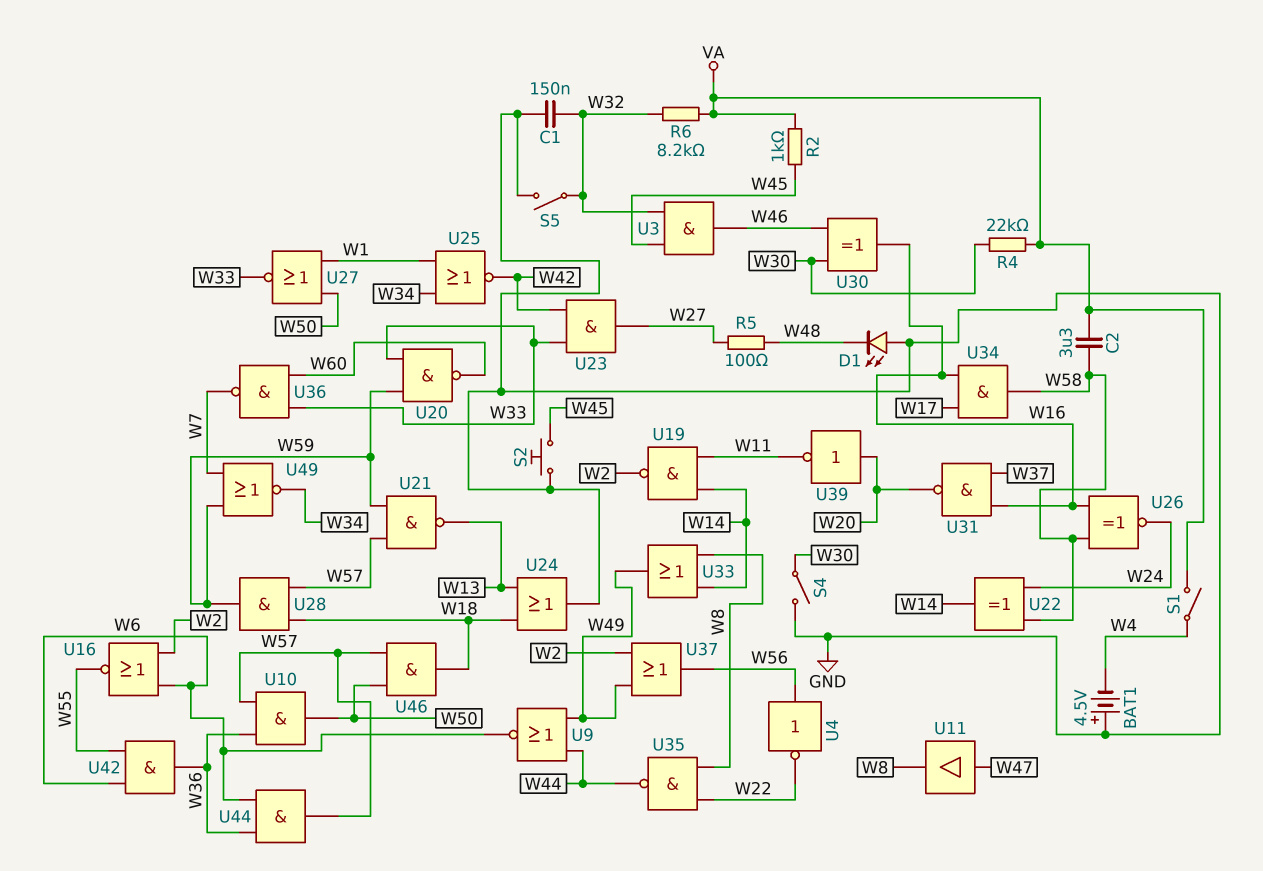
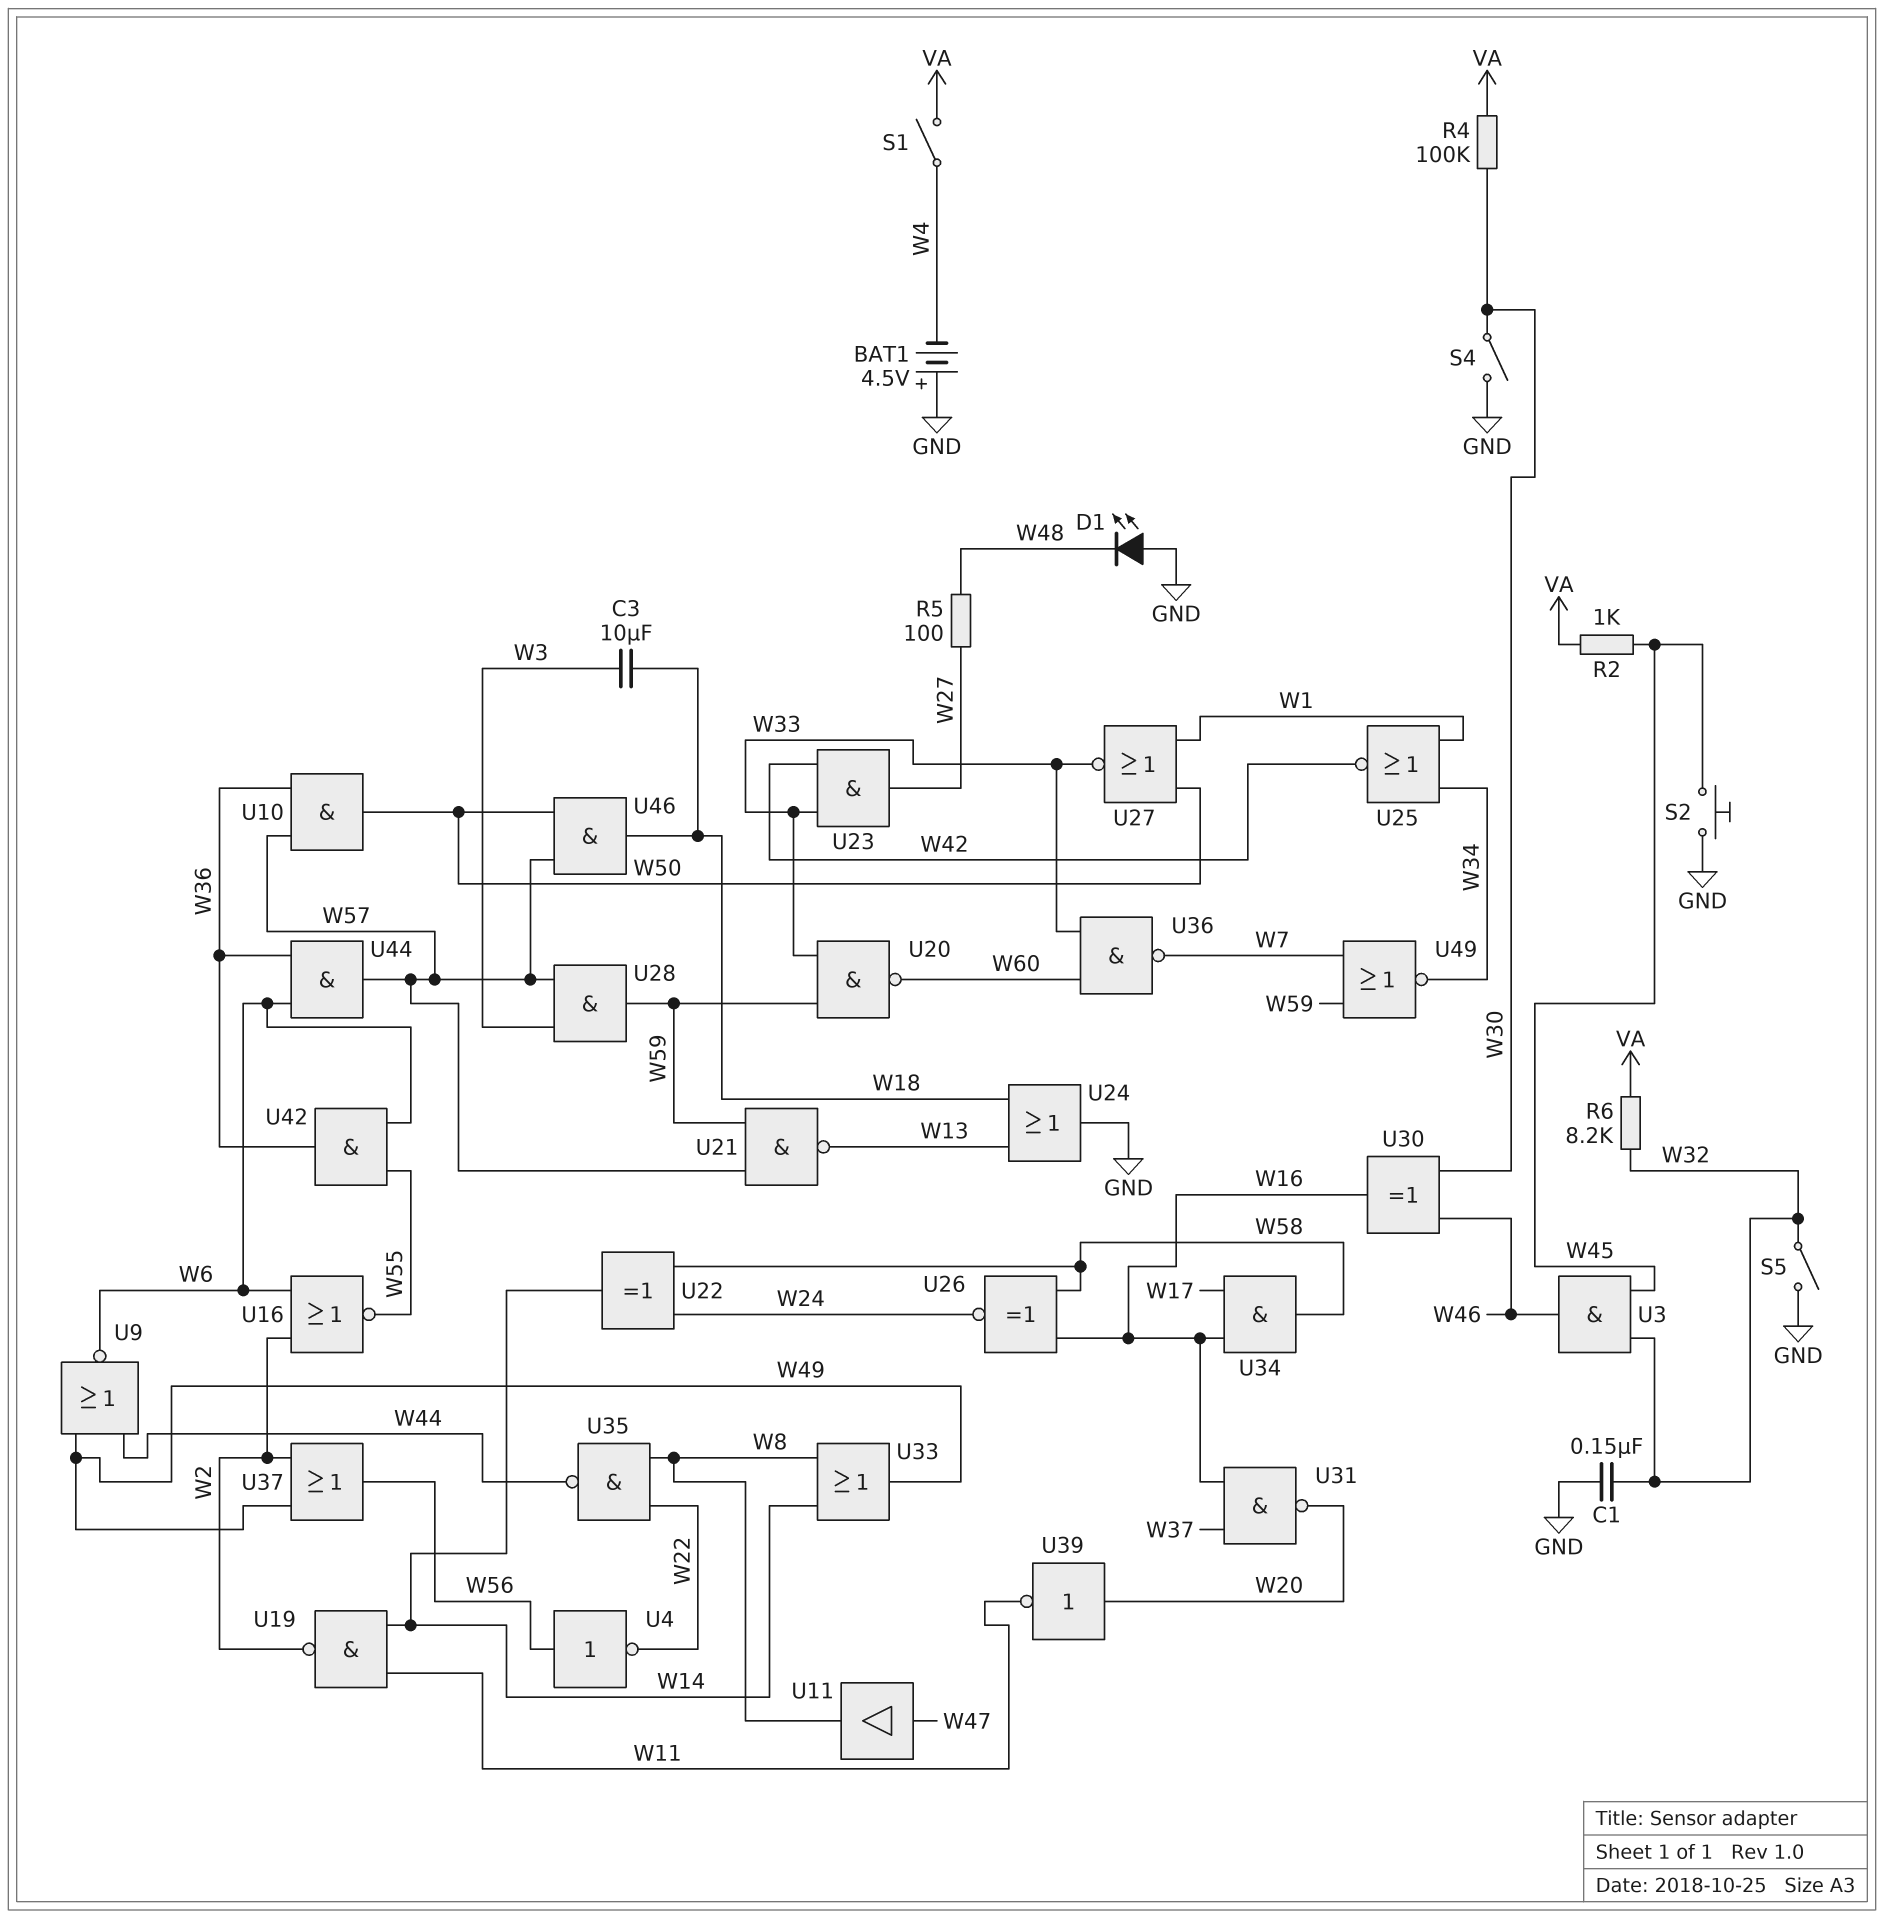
C2: 3.3uF (VA, W58) -> none
C3: none -> 10uF (W3, W18)
R4: 22k (VA, W30) -> 100k (VA, W30)
U28: AND (in W18, in W57, out W59) -> AND (in W3, in W57, out W59)

